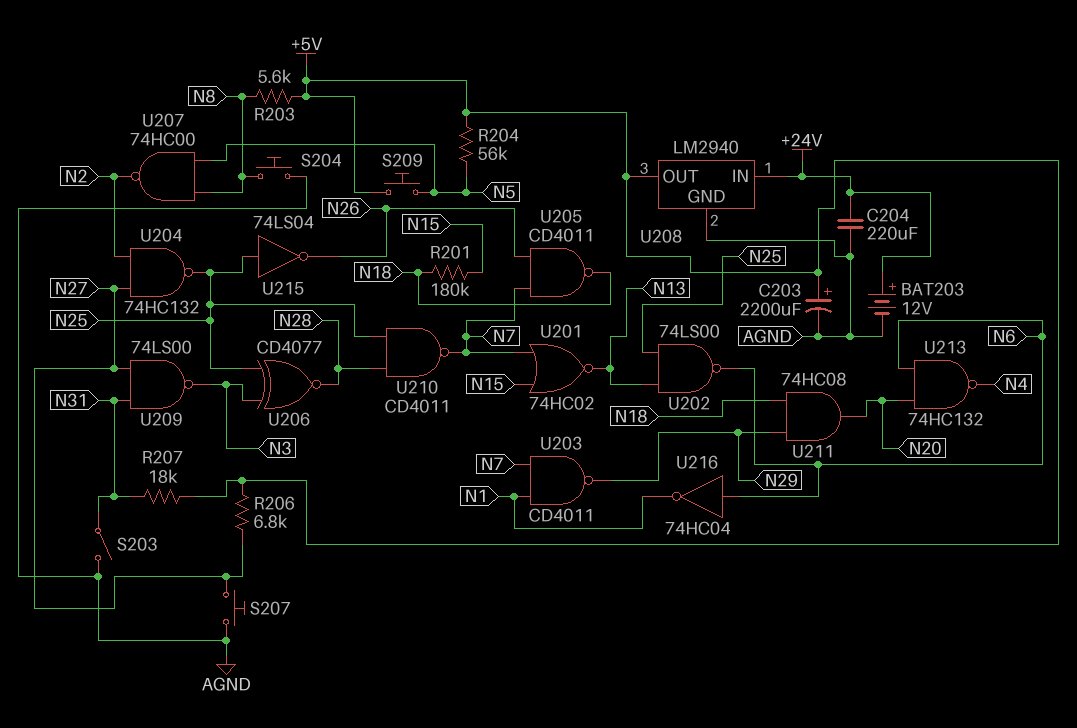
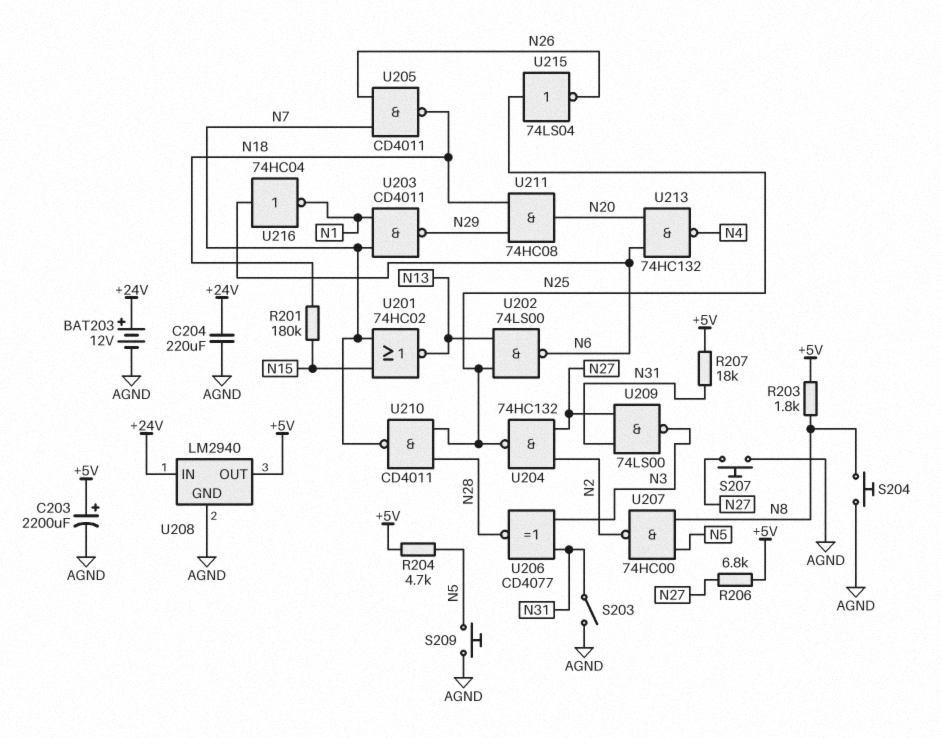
R203: 5.6k (+5V, N8) -> 1.8k (+5V, N8)
R204: 56k (+5V, N5) -> 4.7k (+5V, N5)
S209: button (+5V, N5) -> button (AGND, N5)
U206: XNOR CD4077 (in N3, in N25, out N28) -> XNOR CD4077 (in N3, in N31, out N28)

